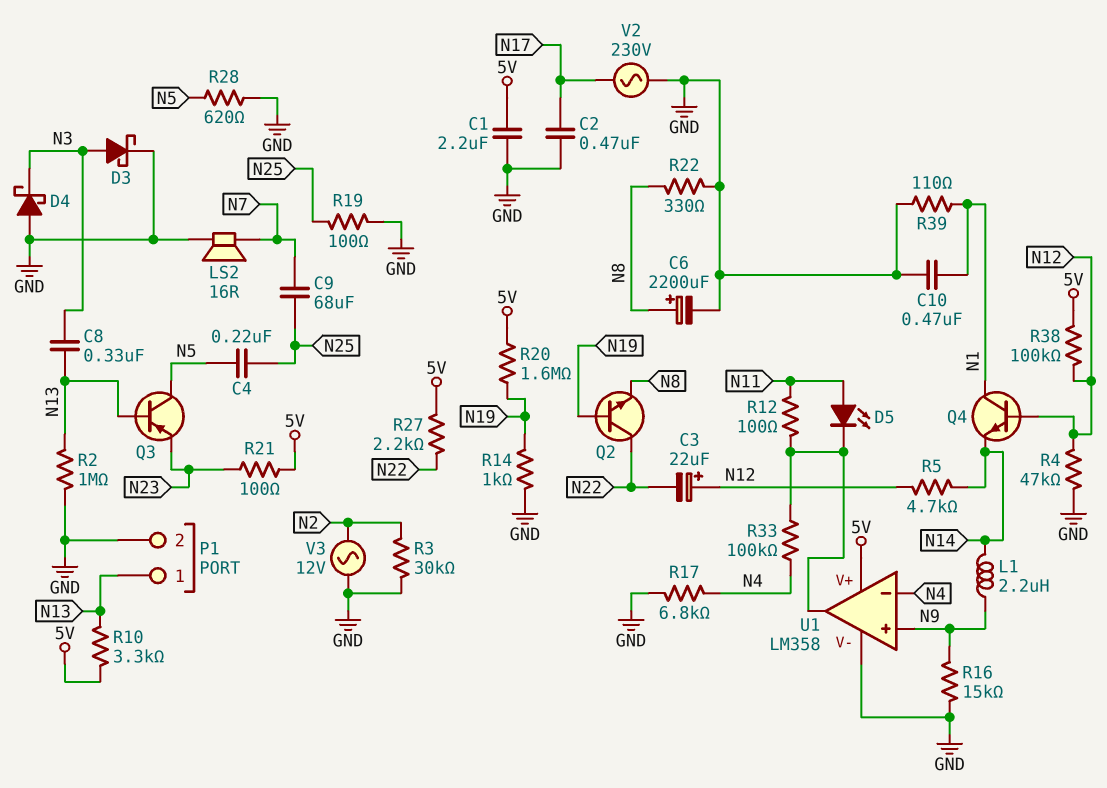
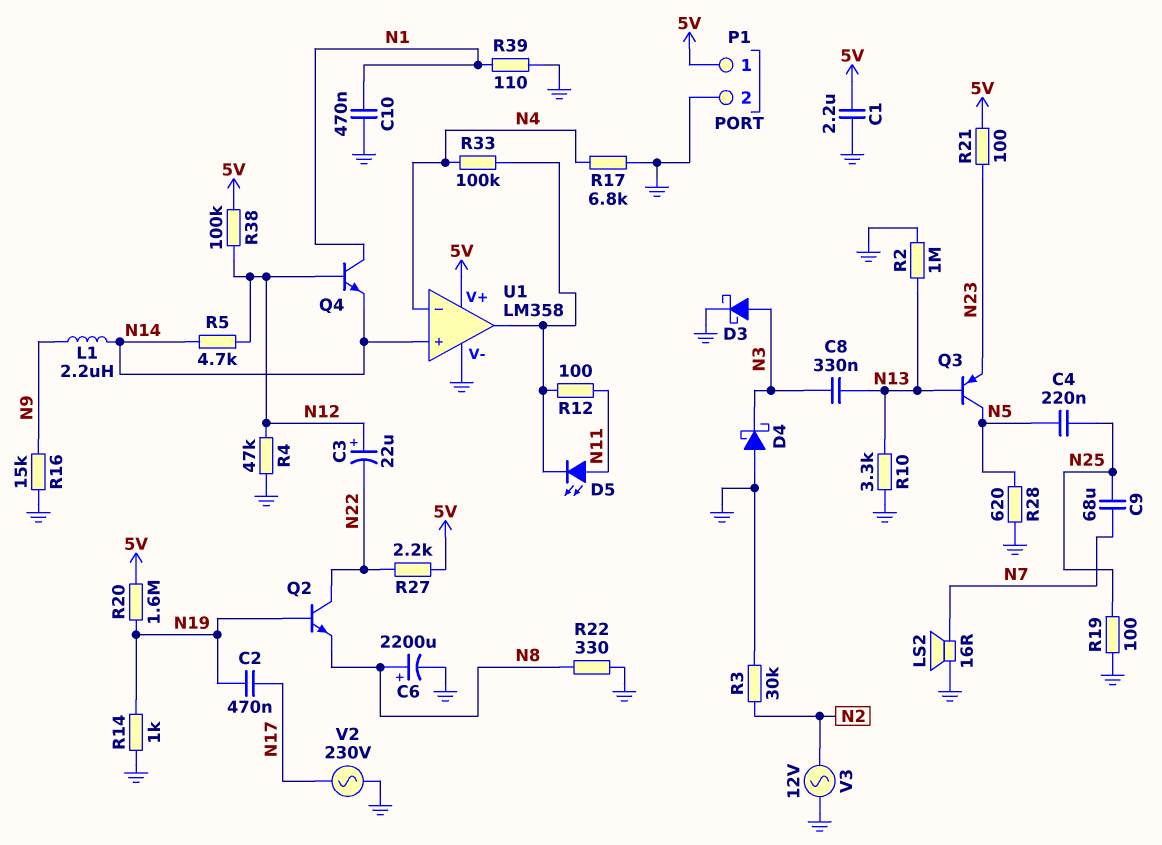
C2: 470nF (GND, N17) -> 470nF (N17, N19)
P1 pin 1: N13 -> 5V
R10: 3.3k (5V, N13) -> 3.3k (GND, N13)
U1 pin in+: N9 -> N14

